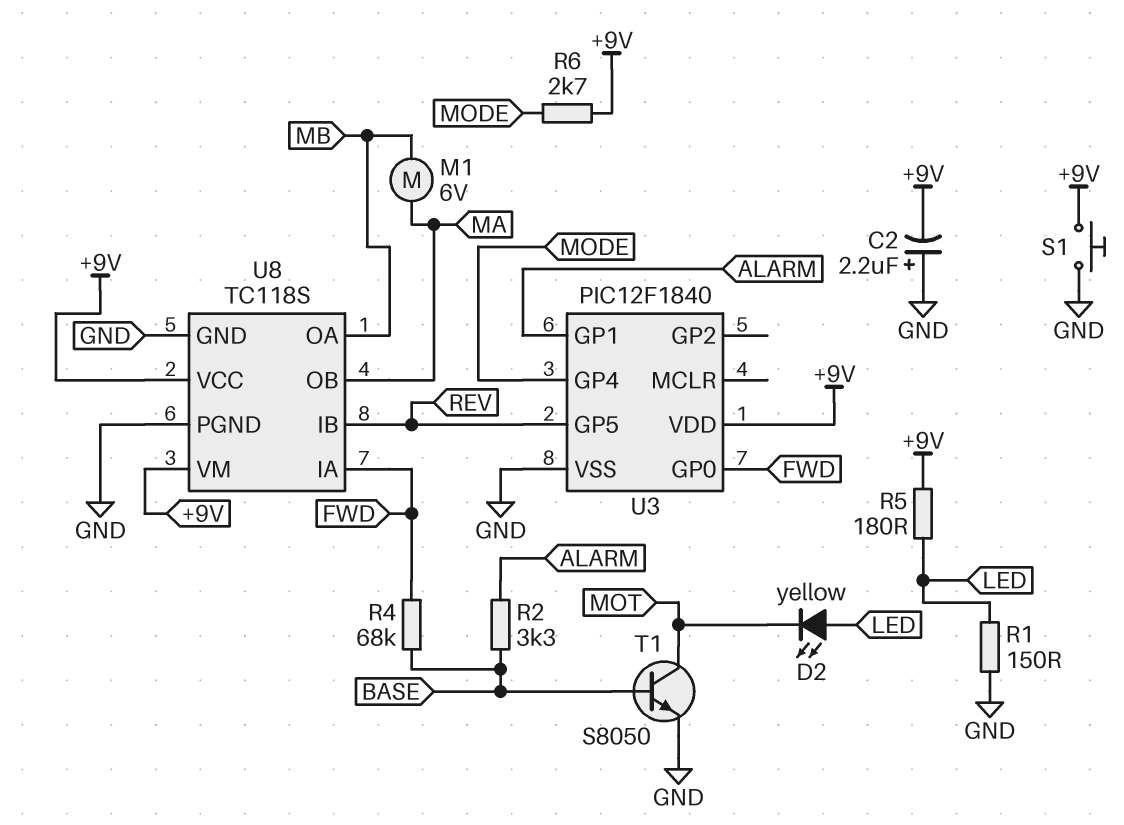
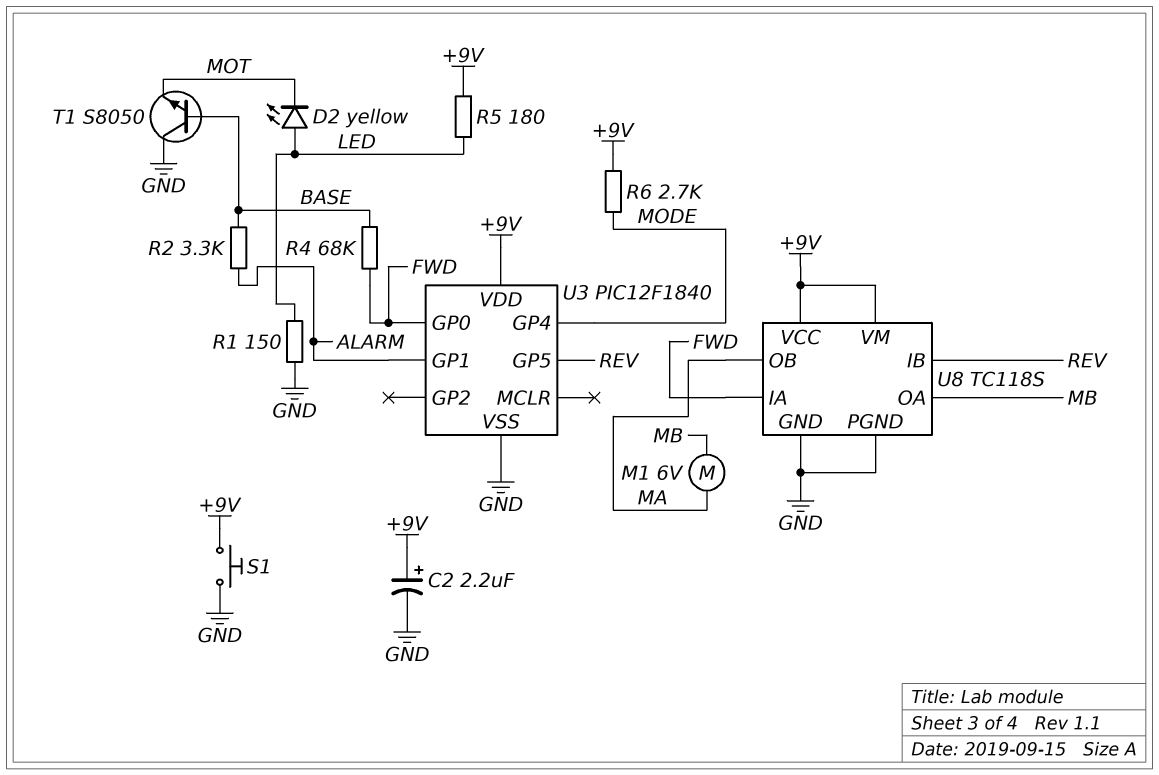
C2: 2.2uF (plus GND, minus +9V) -> 2.2uF (plus +9V, minus GND)
T1: NPN S8050 (B BASE, C MOT, E GND) -> NPN S8050 (B BASE, C GND, E MOT)

